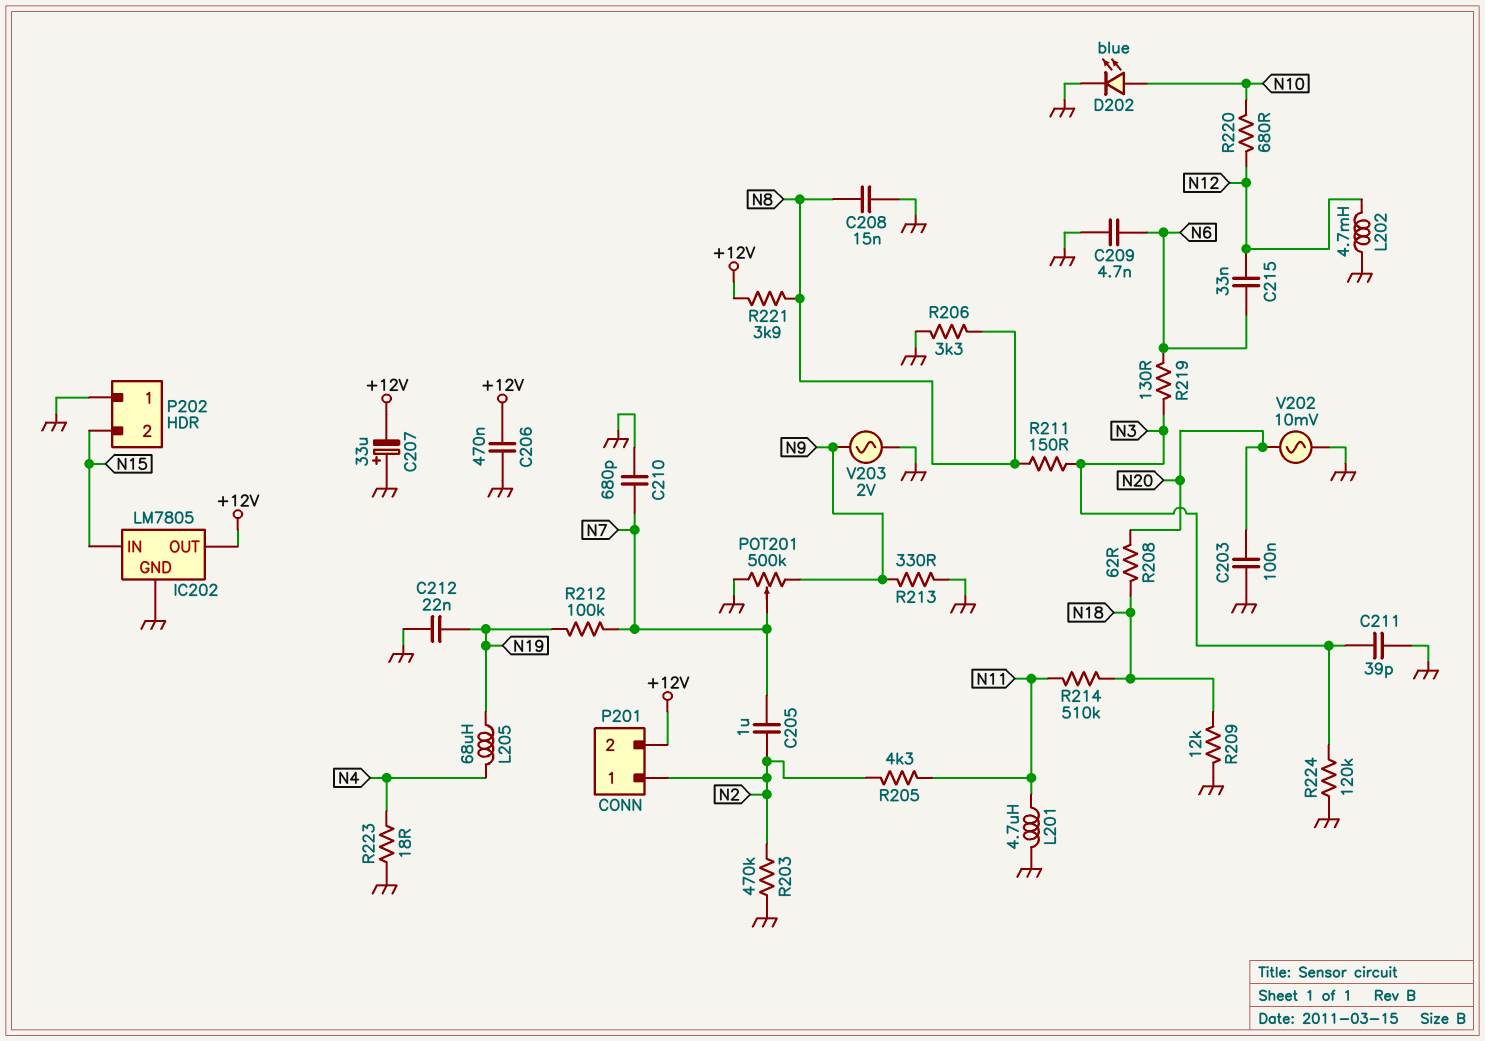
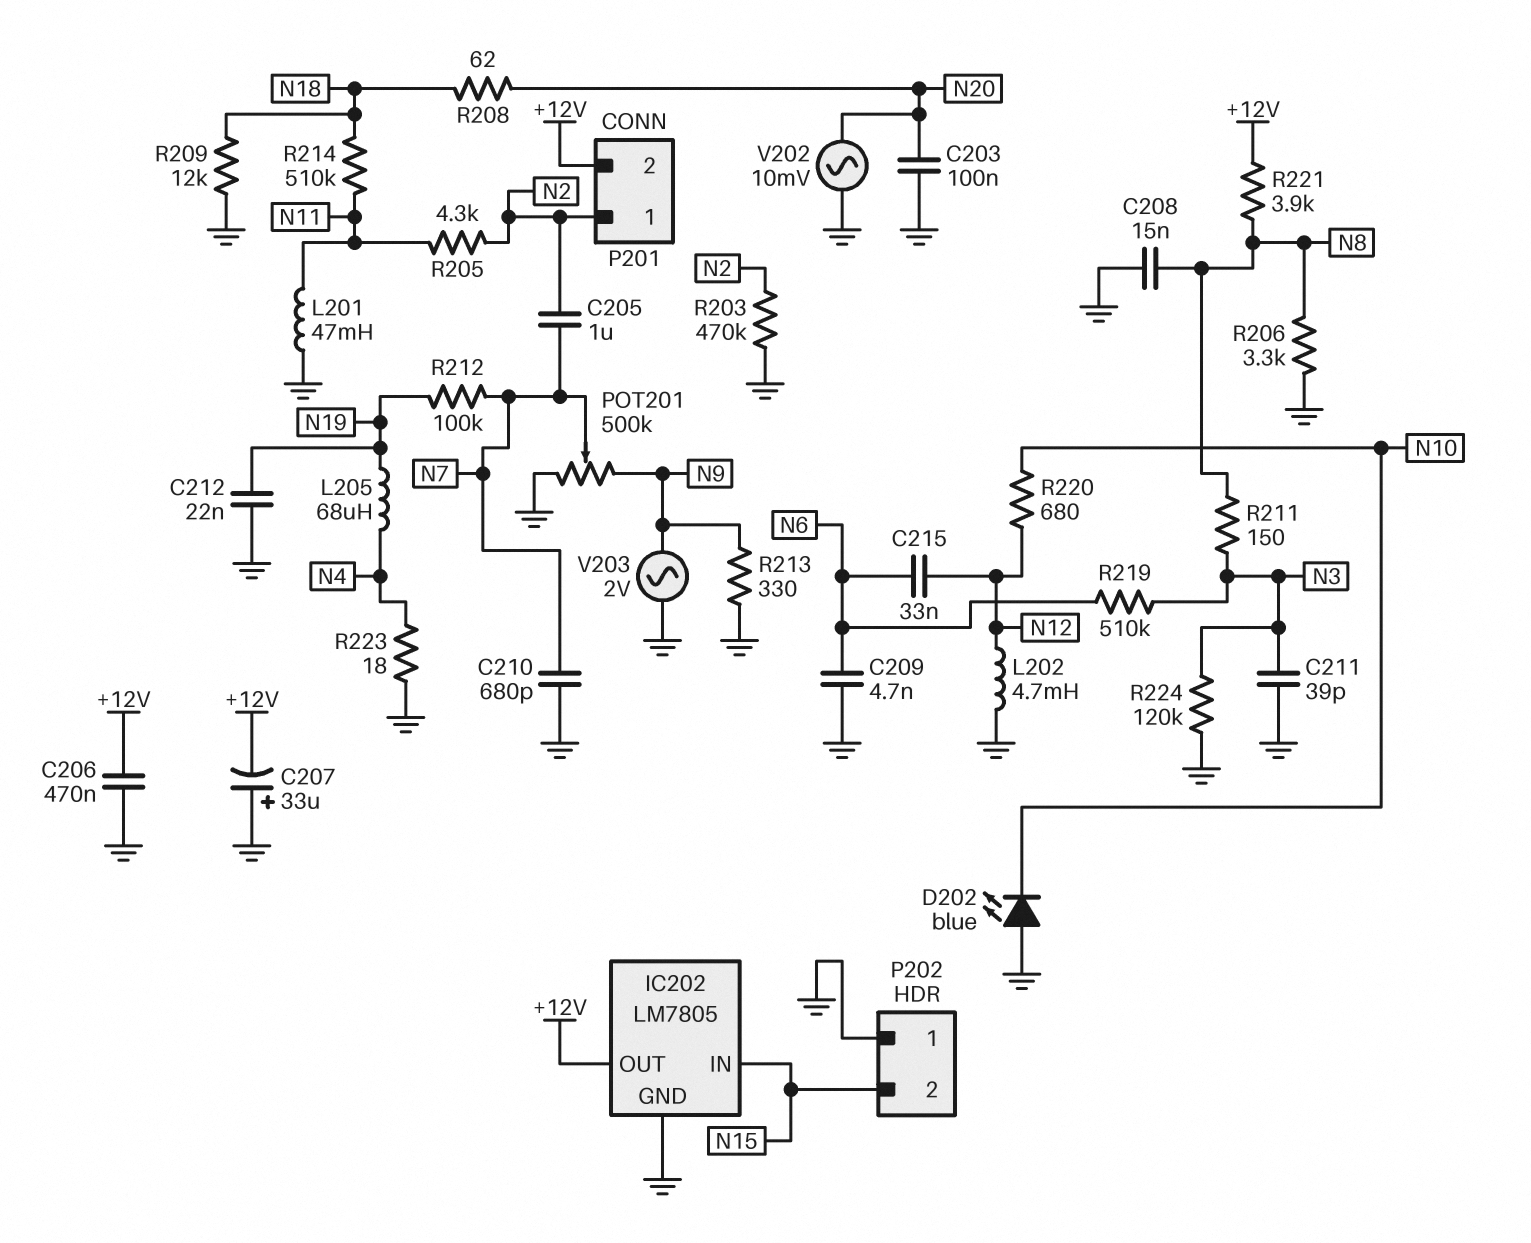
D202: LED blue (A N10, K GND) -> LED blue (A GND, K N10)
L201: 4.7uH (GND, N11) -> 47mH (GND, N11)
R219: 130 (N3, N6) -> 510k (N3, N6)

